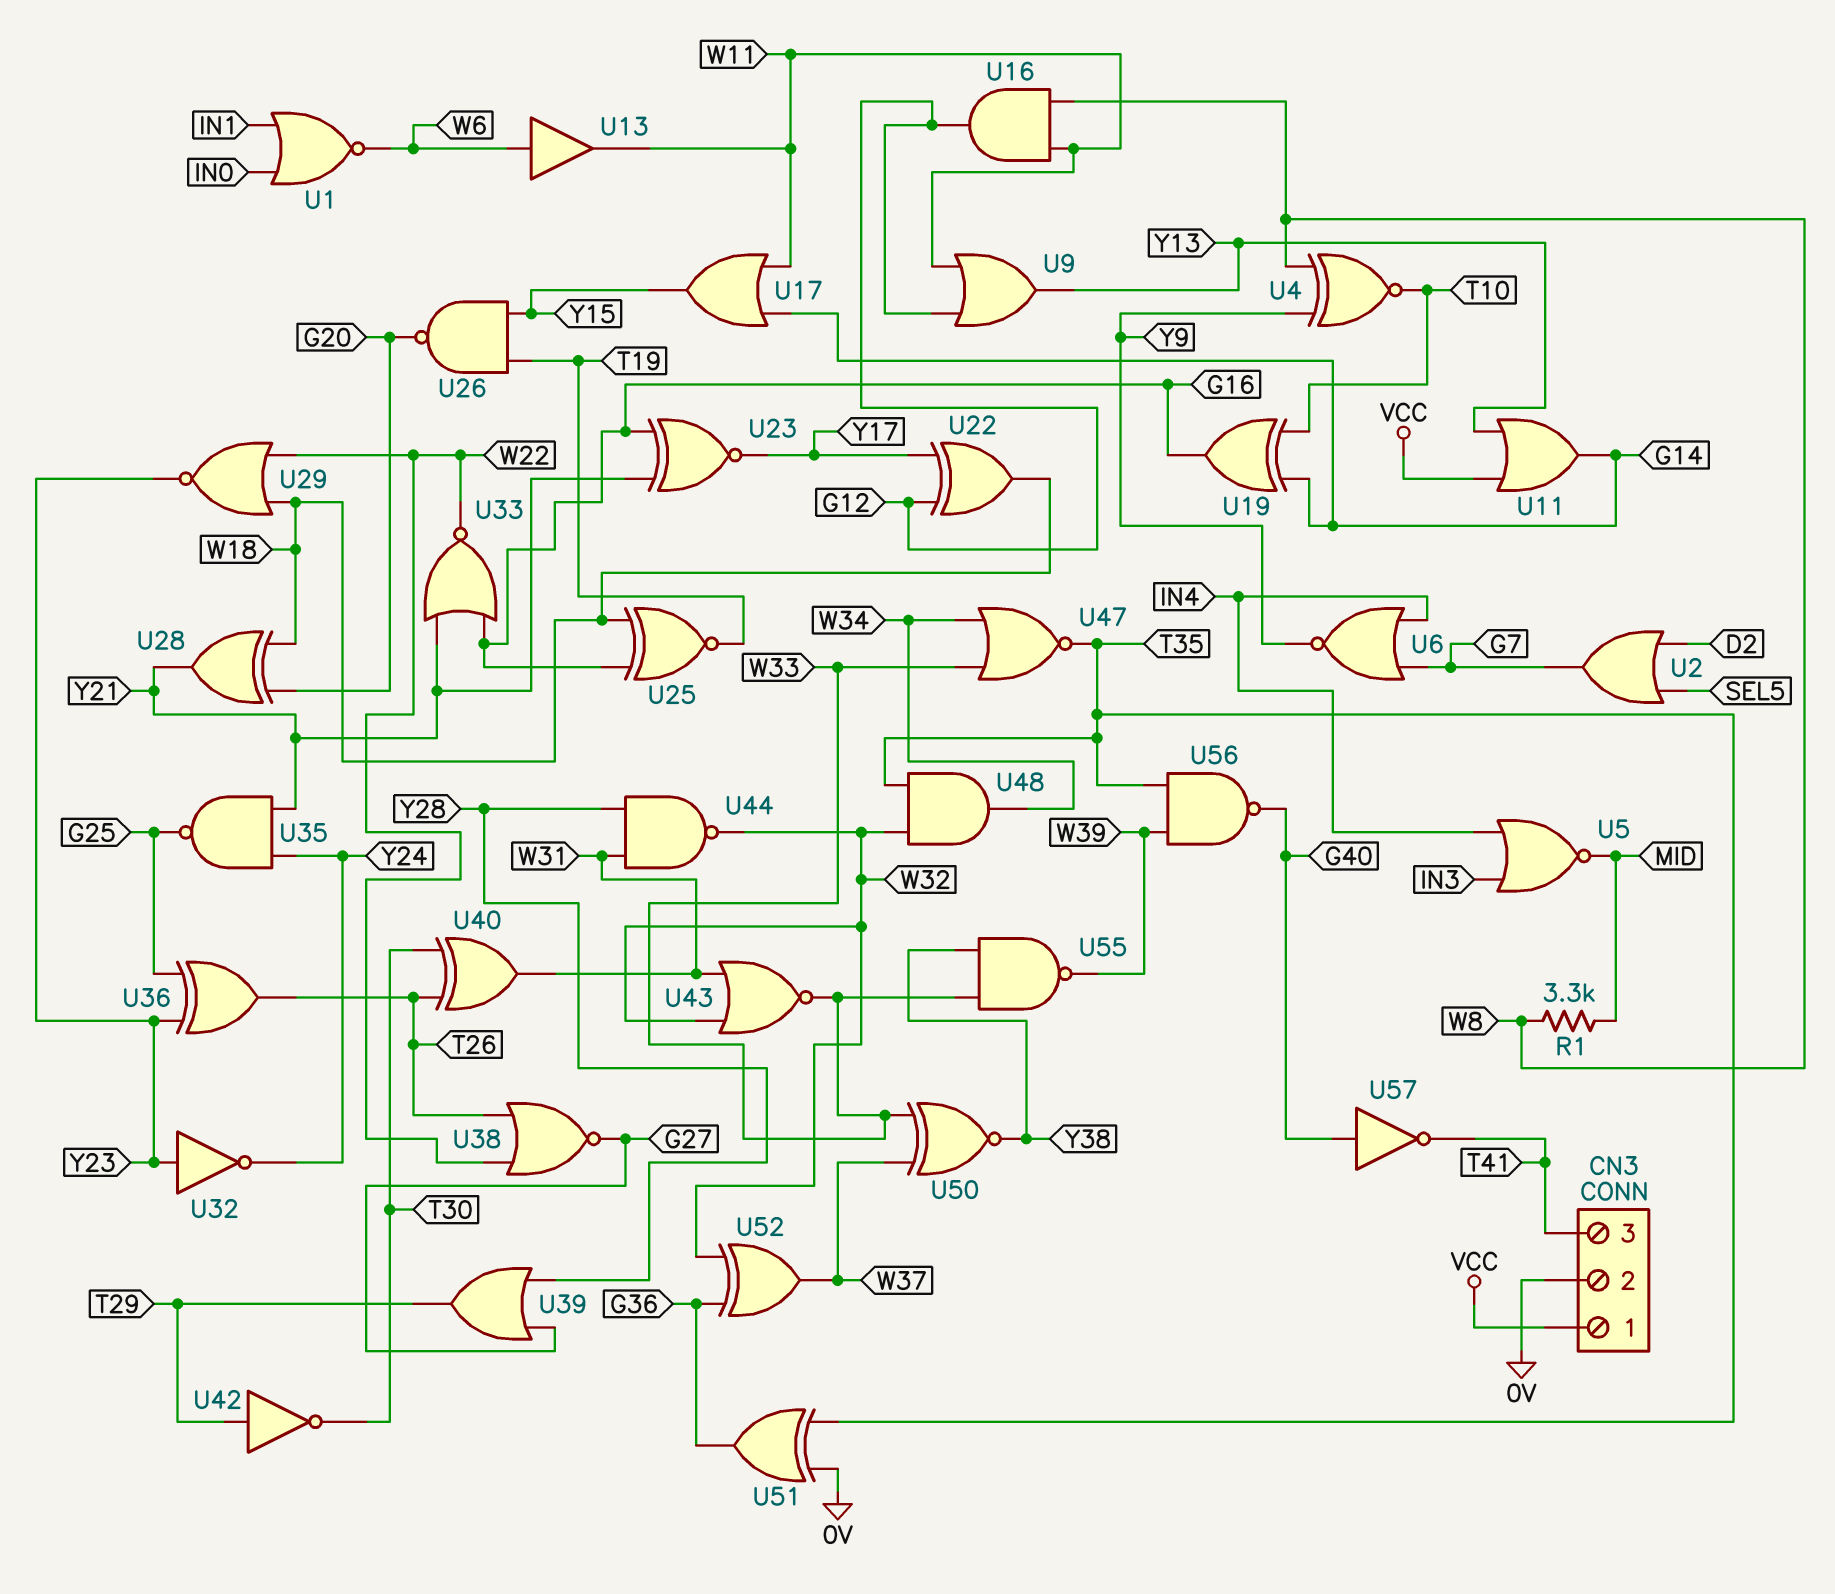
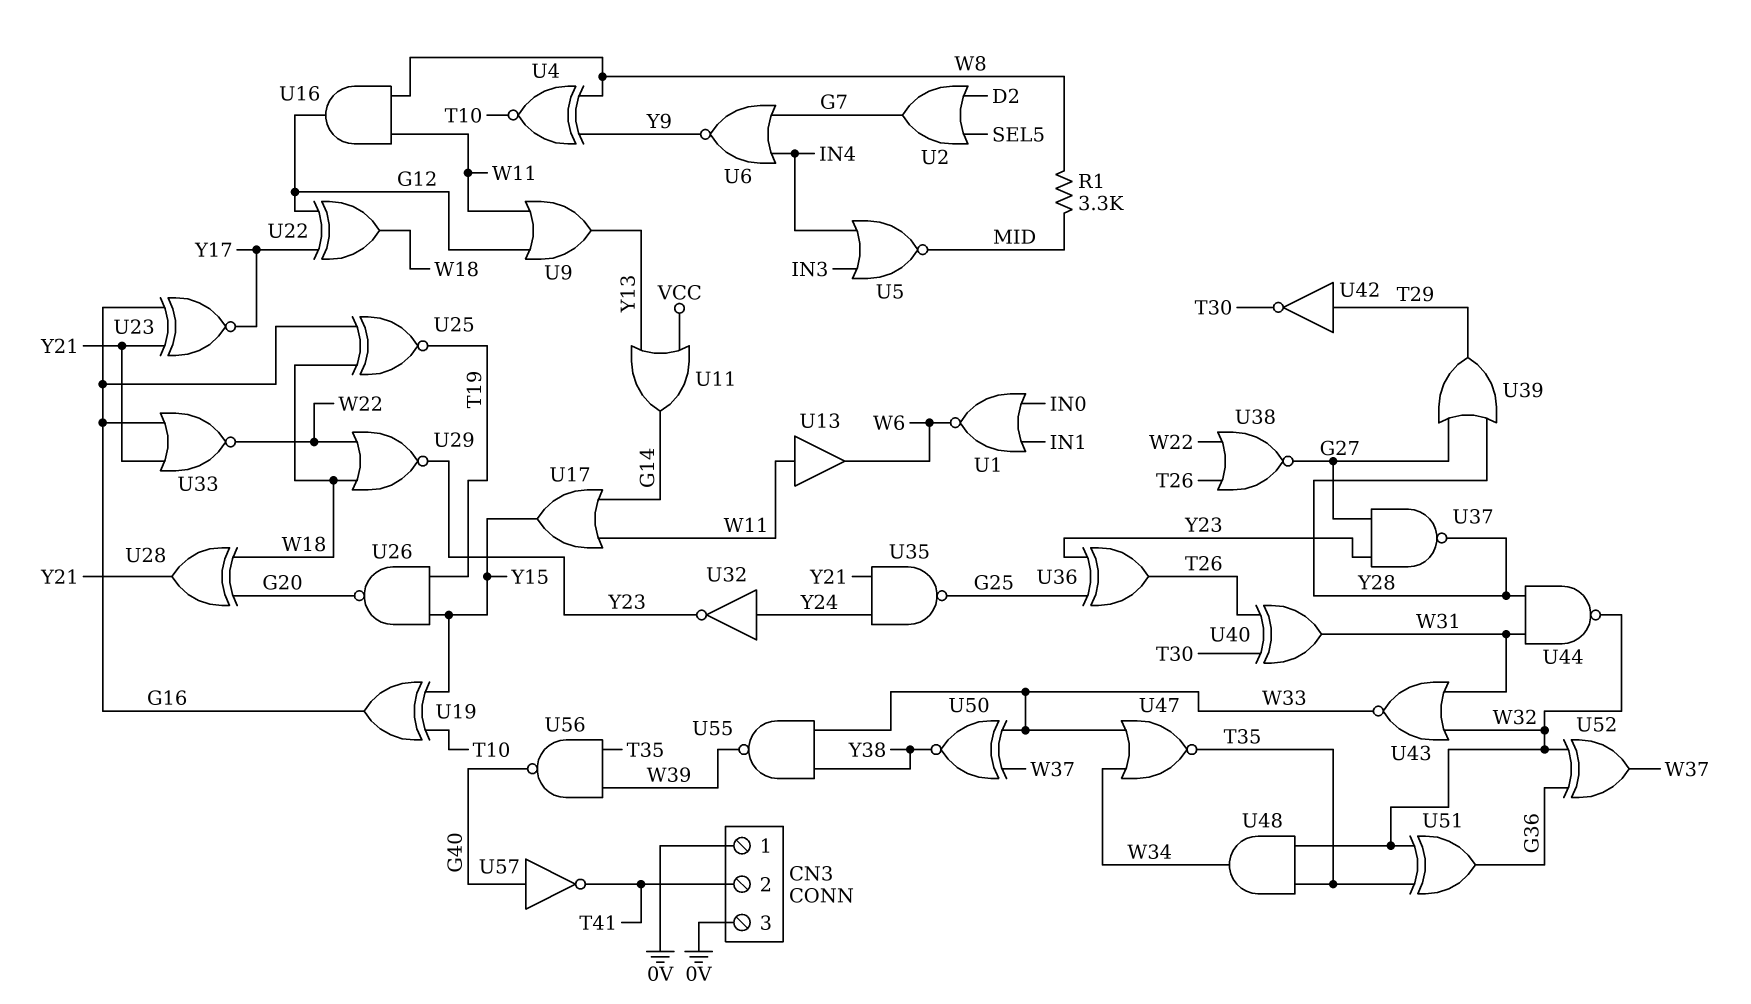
CN3 pin 1: VCC -> 0V
CN3 pin 2: 0V -> T41
CN3 pin 3: T41 -> 0V
U13: buffer (in W6, out W11) -> buffer (in W11, out W6)
U19: XOR (in G14, in T10, out G16) -> XOR (in T10, in Y15, out G16)
U32: NOT (in Y23, out Y24) -> NOT (in Y24, out Y23)
U37: none -> NAND (in G27, in Y23, out Y28)
U51: XOR (in 0V, in T35, out G36) -> XOR (in T35, in W32, out G36)

